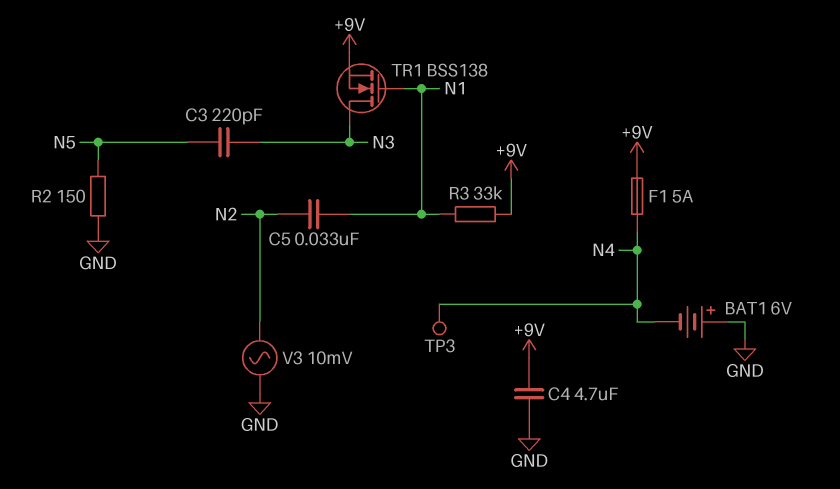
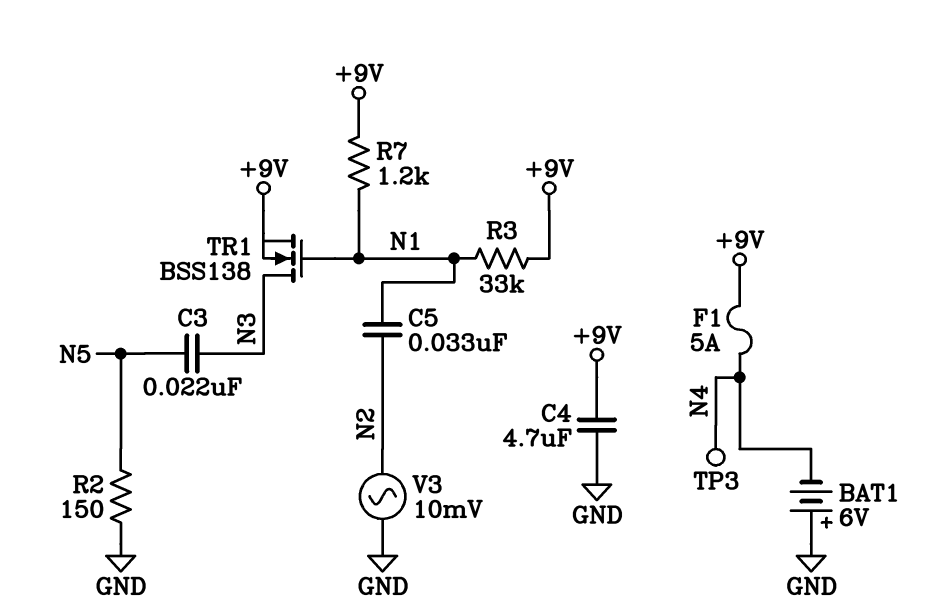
C3: 220pF (N3, N5) -> 22nF (N3, N5)
R7: none -> 1.2k (+9V, N1)

